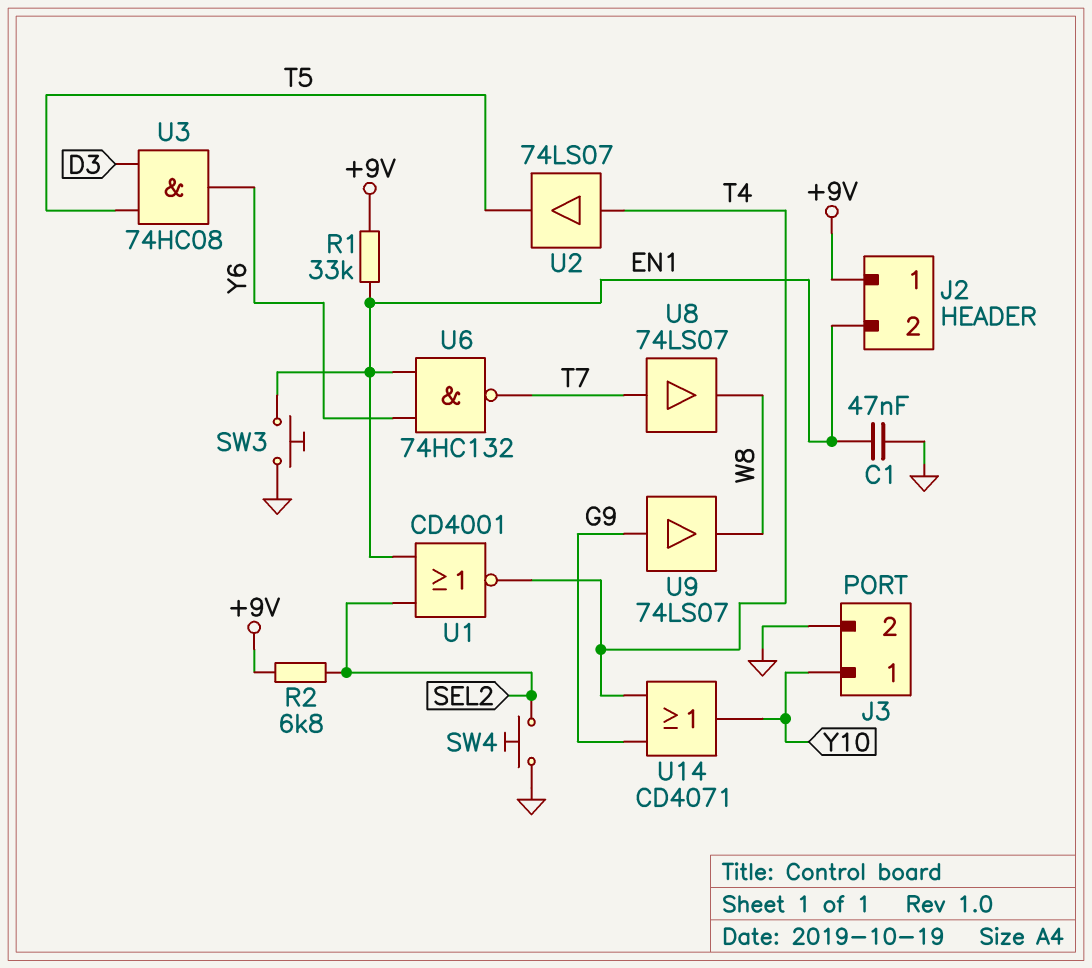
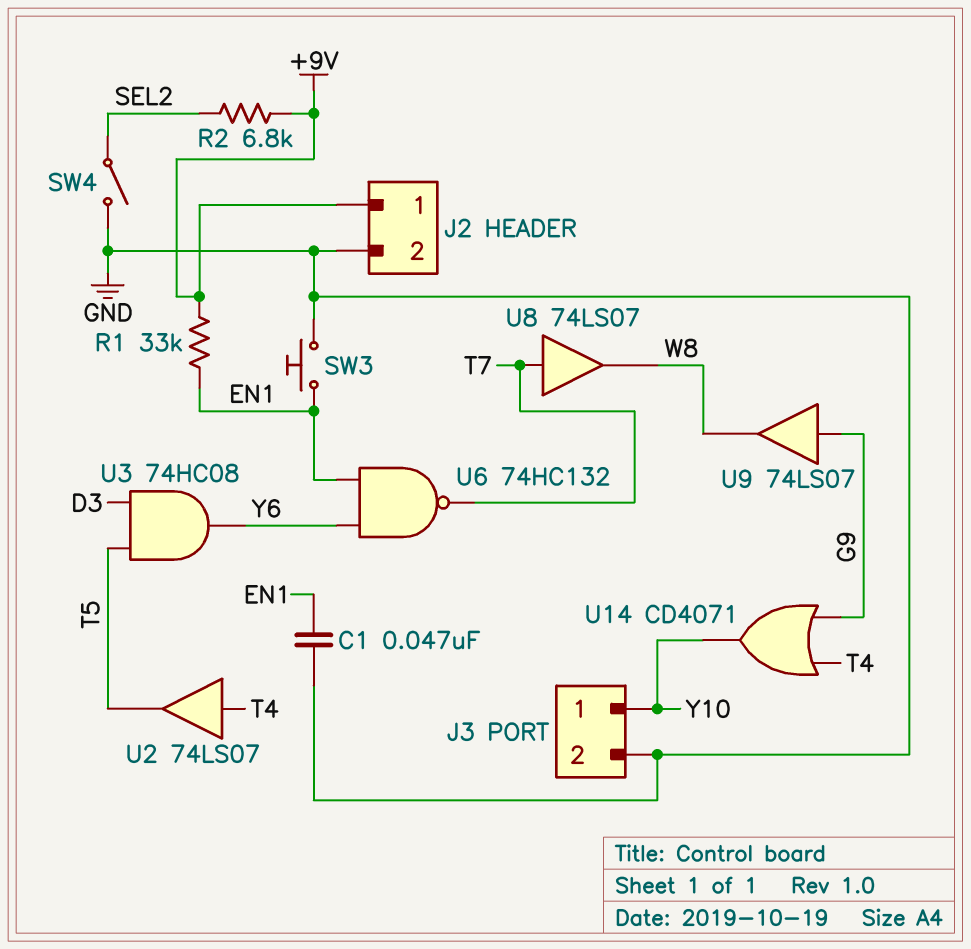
J2 pin 2: EN1 -> GND
SW4: button (GND, SEL2) -> switch (GND, SEL2)
U1: NOR CD4001 (in EN1, in SEL2, out T4) -> none

